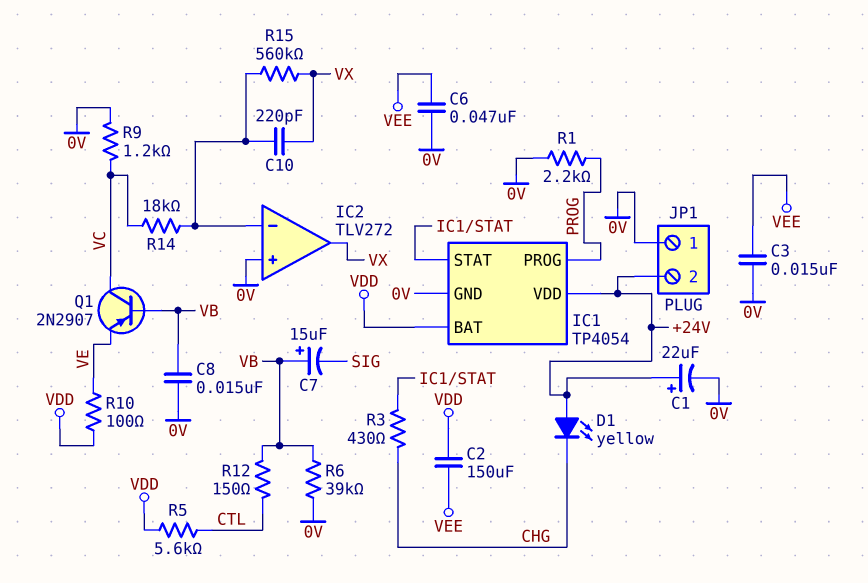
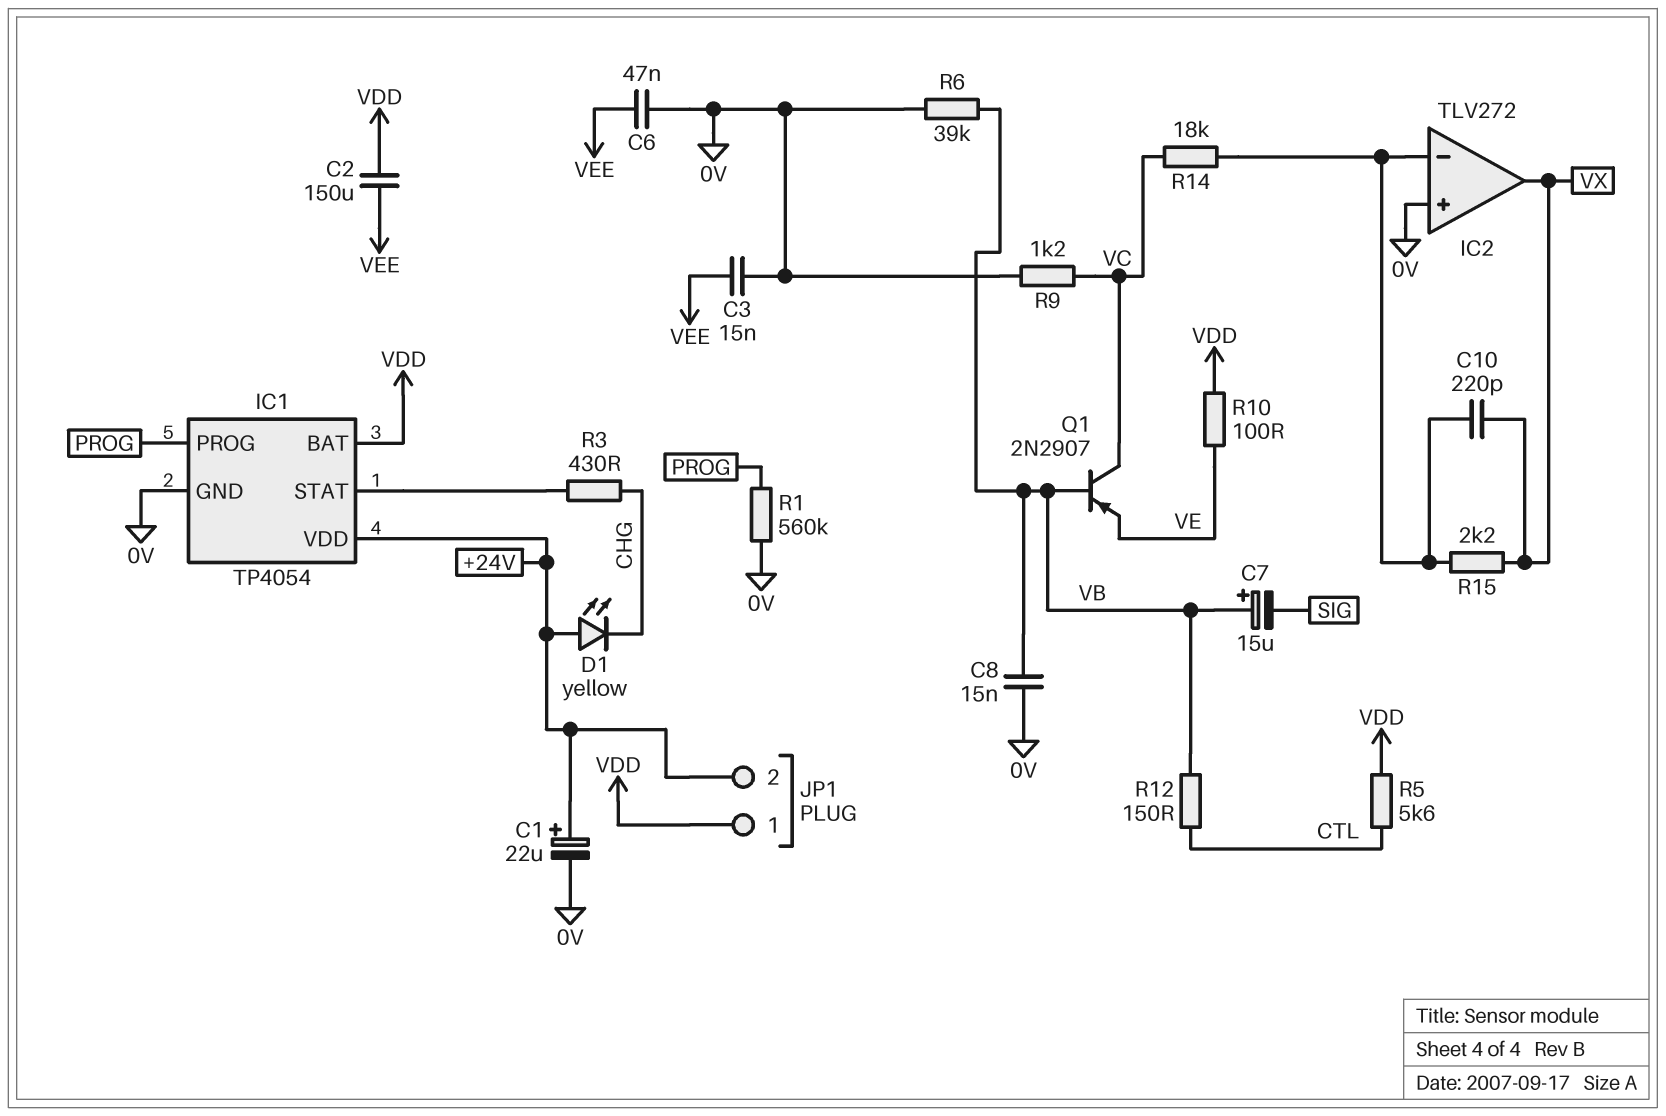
JP1 pin 1: 0V -> VDD
R1: 2.2k (0V, PROG) -> 560k (0V, PROG)
R15: 560k (IC2/in-, VX) -> 2.2k (IC2/in-, VX)

